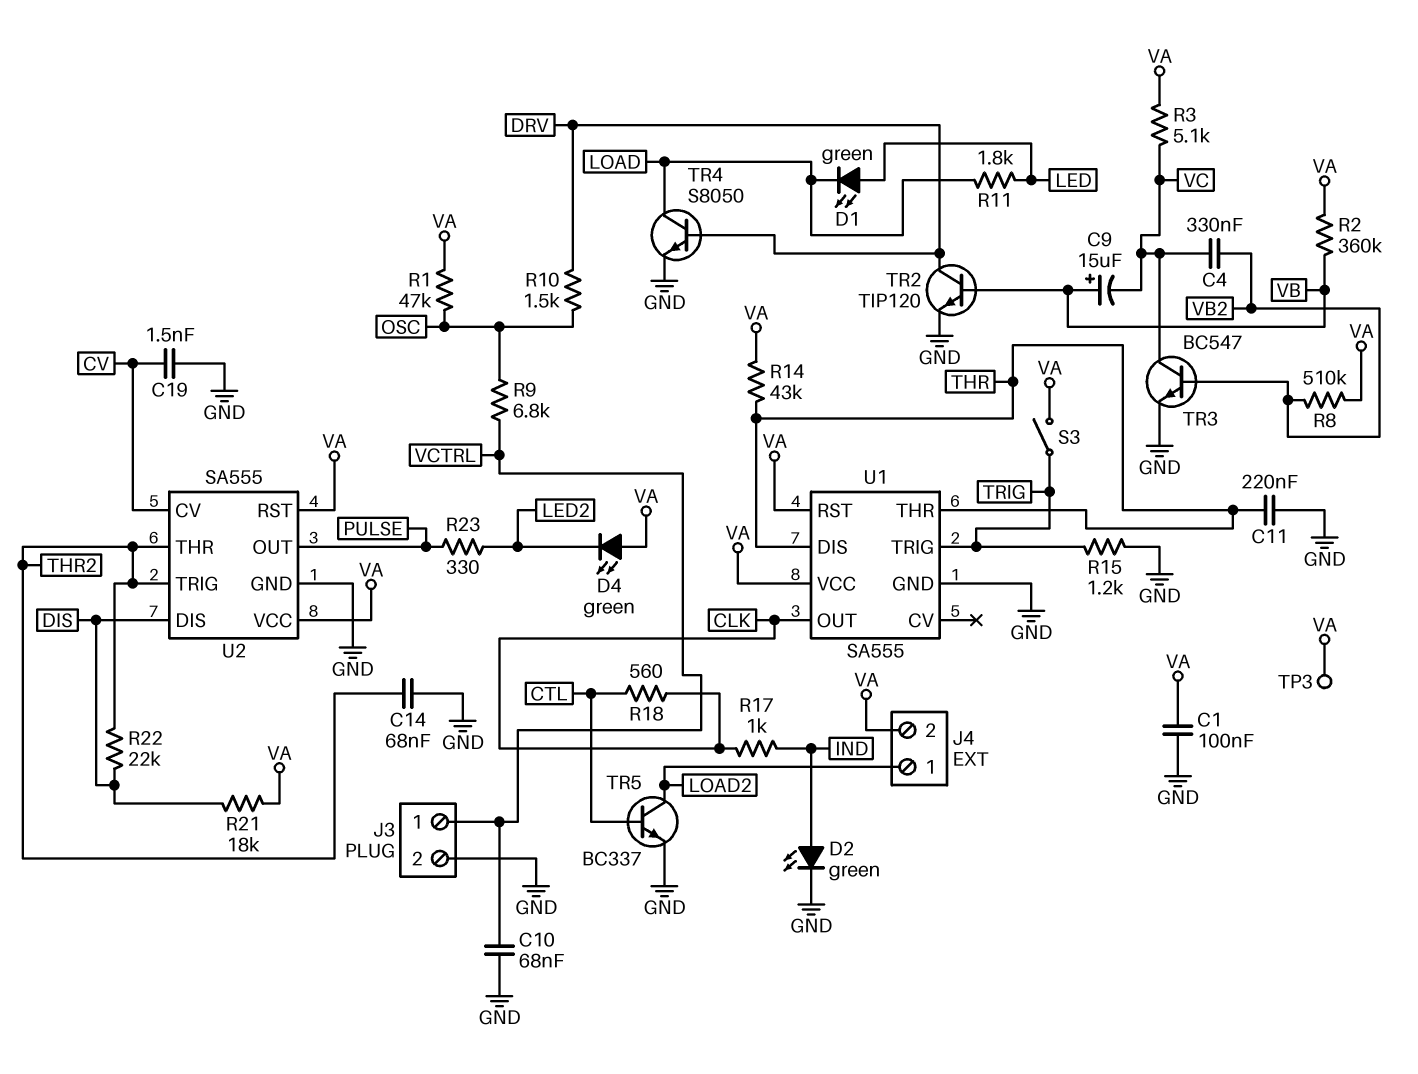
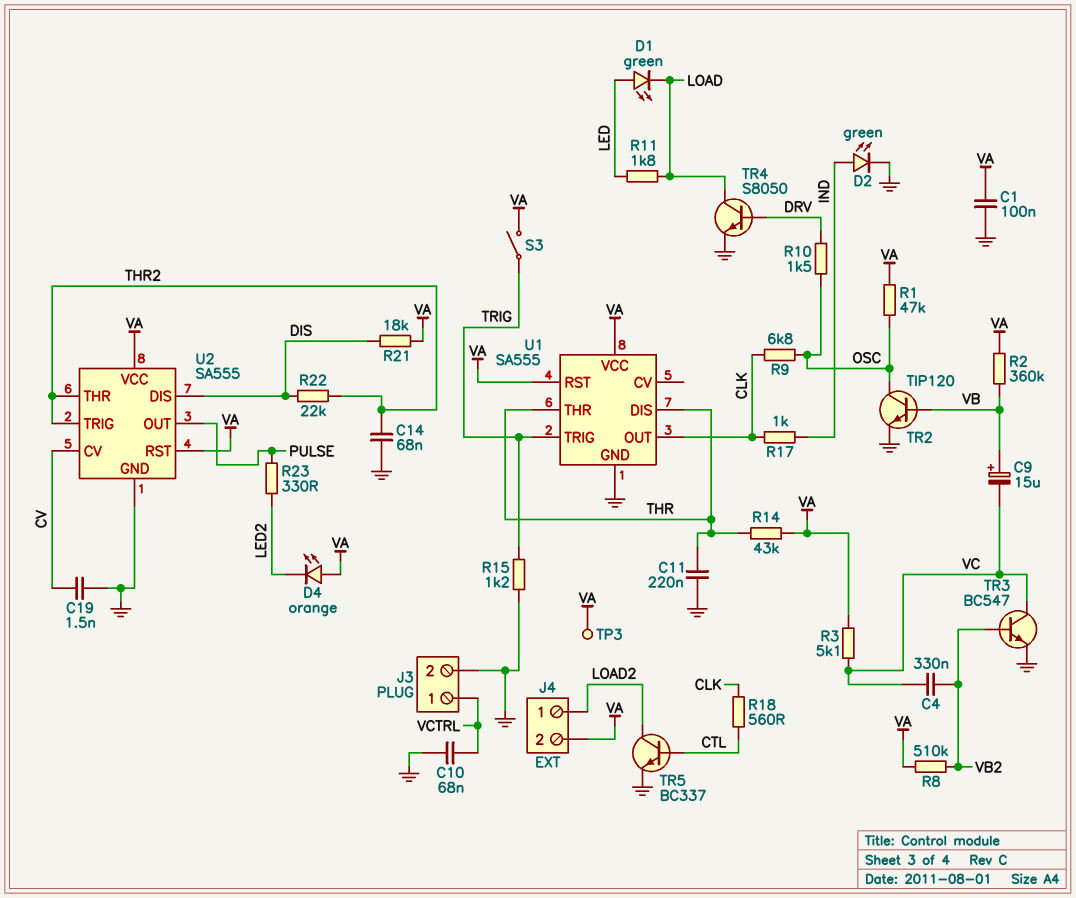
D4: LED green (A VA, K LED2) -> LED orange (A VA, K LED2)
R9: 6.8k (OSC, VCTRL) -> 6.8k (CLK, OSC)
TR2: NPN TIP120 (B VB, C DRV, E GND) -> NPN TIP120 (B VB, C OSC, E GND)

